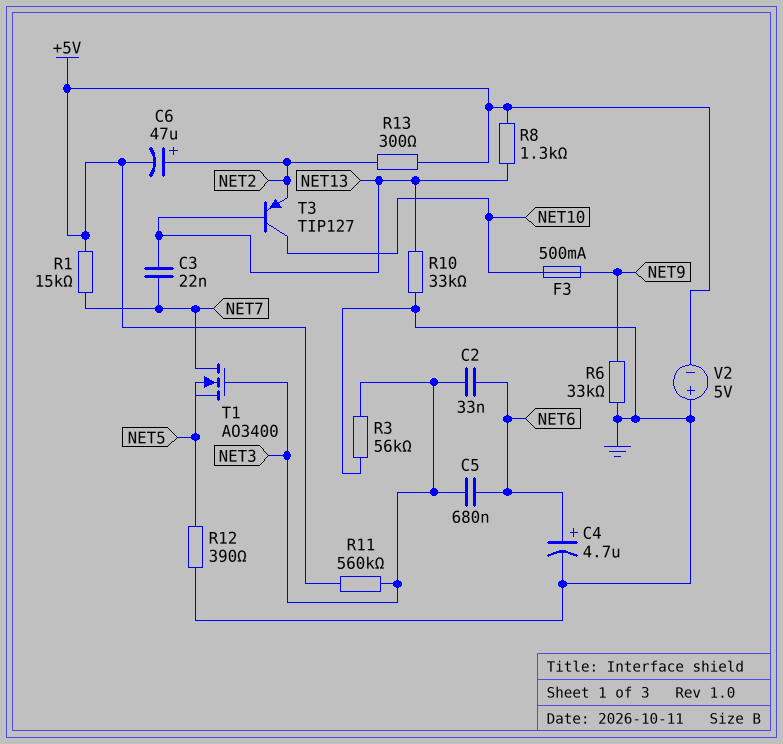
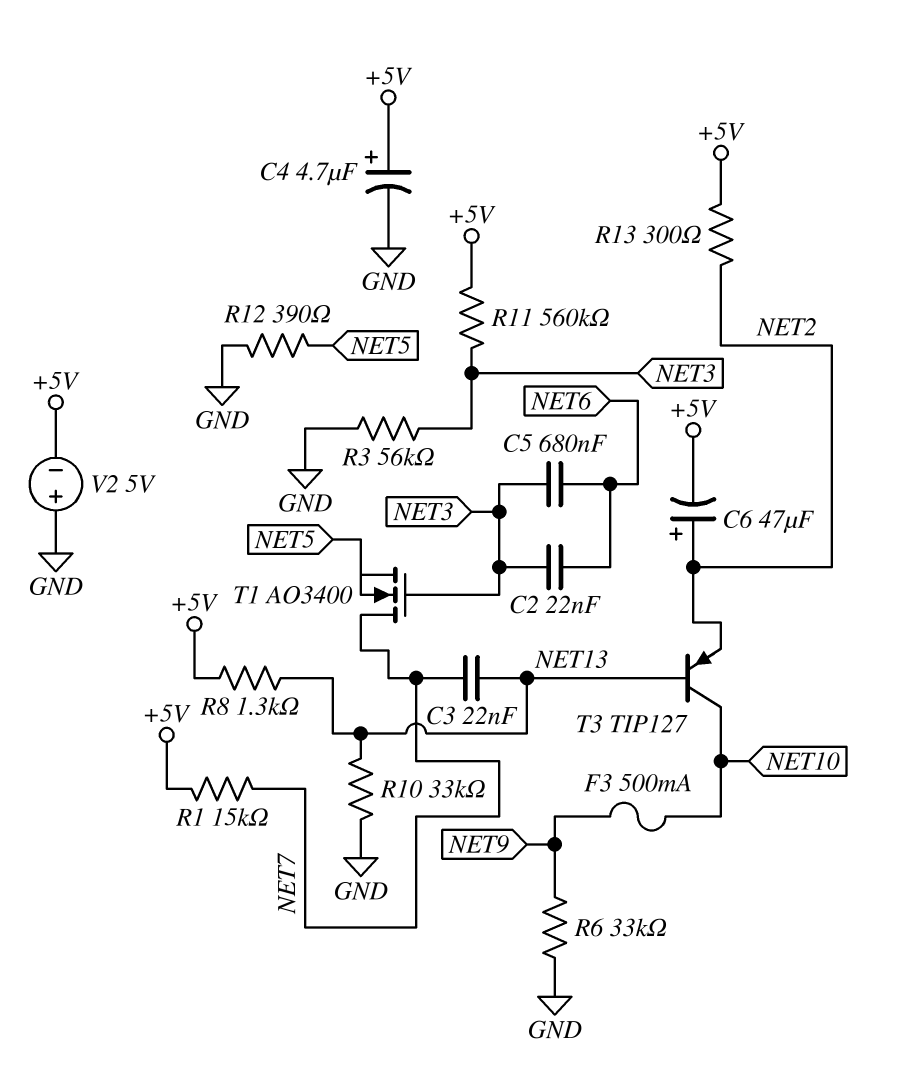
C2: 33nF (NET3, NET6) -> 22nF (NET3, NET6)
C4: 4.7uF (plus NET6, minus GND) -> 4.7uF (plus +5V, minus GND)

